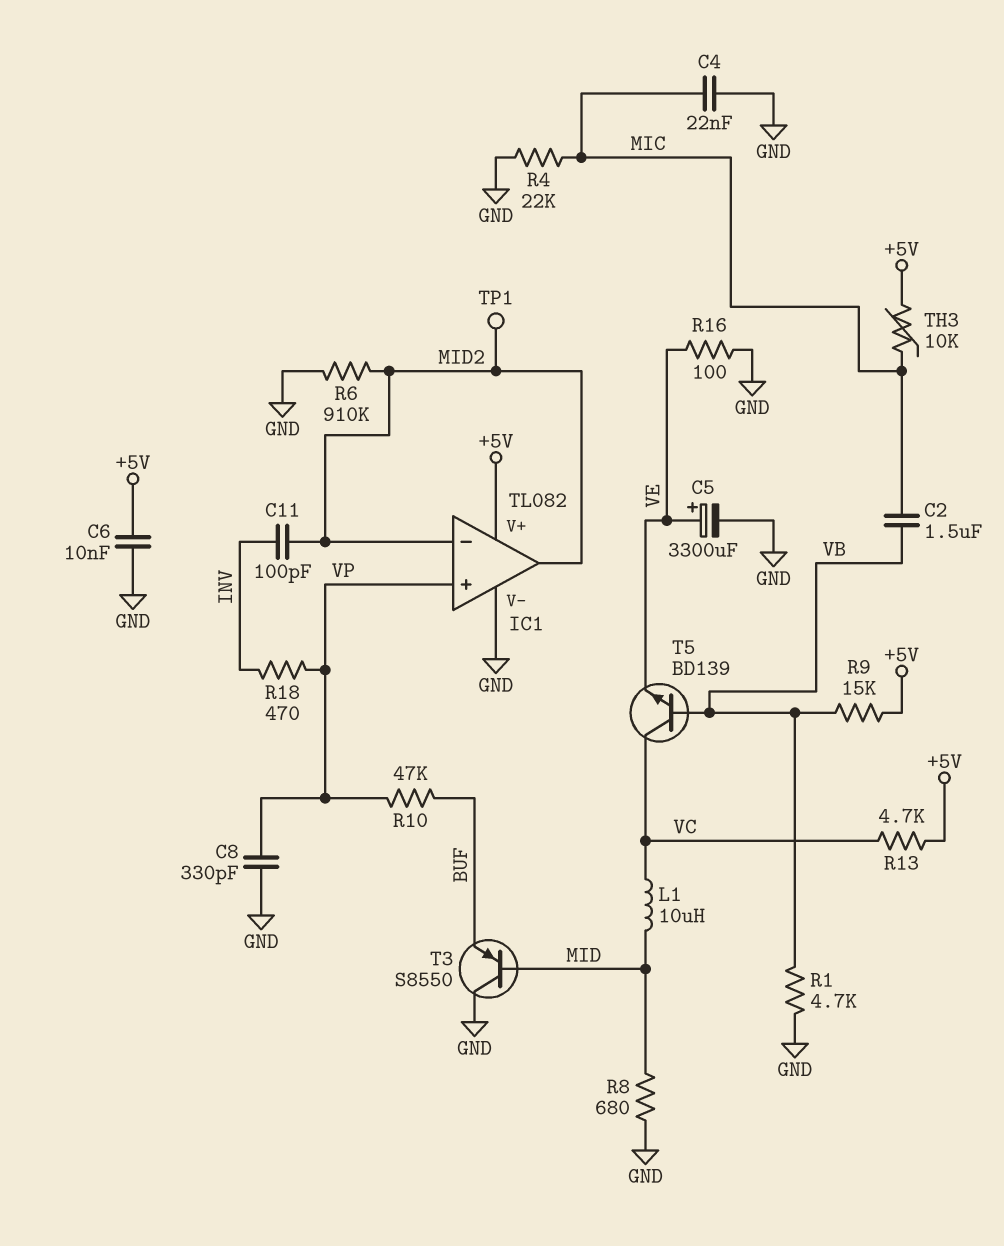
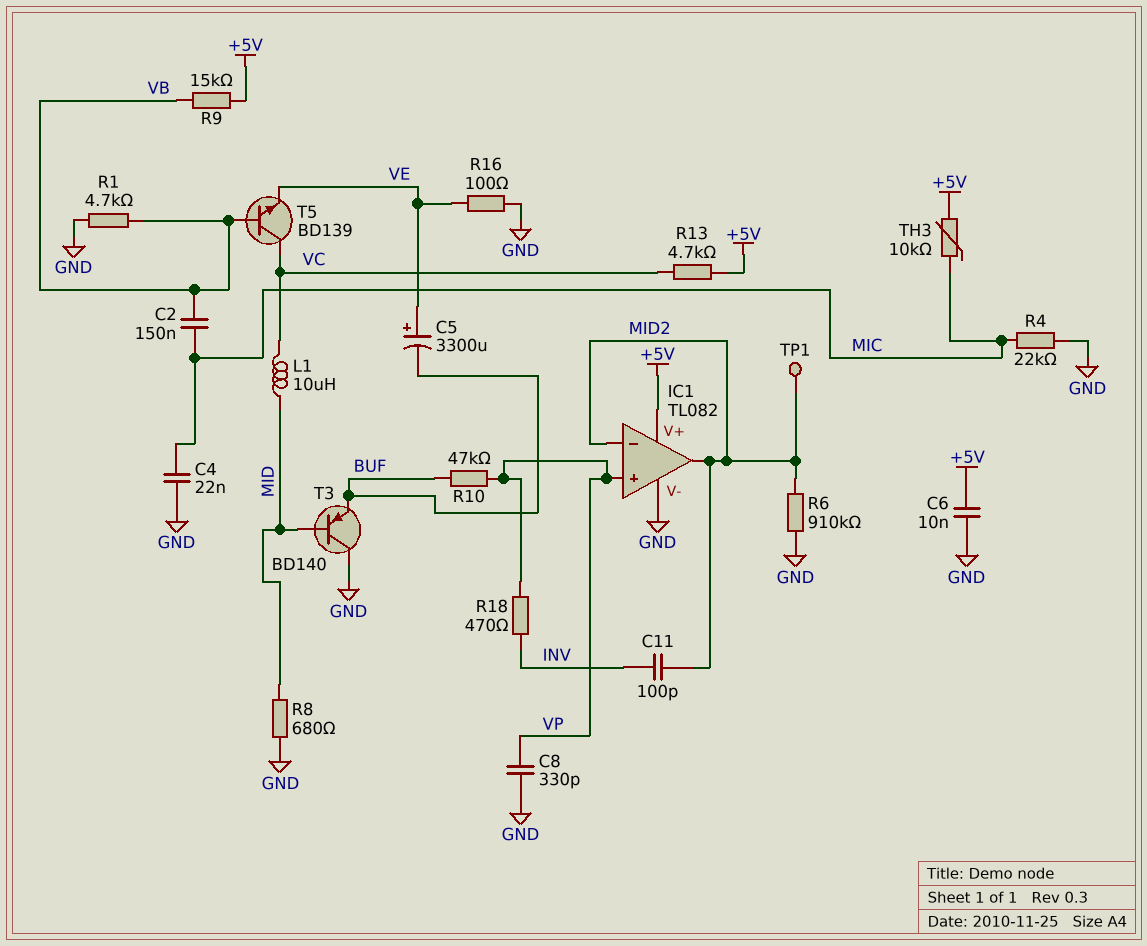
C2: 1.5uF (MIC, VB) -> 150nF (MIC, VB)
C5: 3300uF (plus VE, minus GND) -> 3300uF (plus VE, minus BUF)
T3: PNP S8550 (B MID, C GND, E BUF) -> PNP BD140 (B MID, C GND, E BUF)

